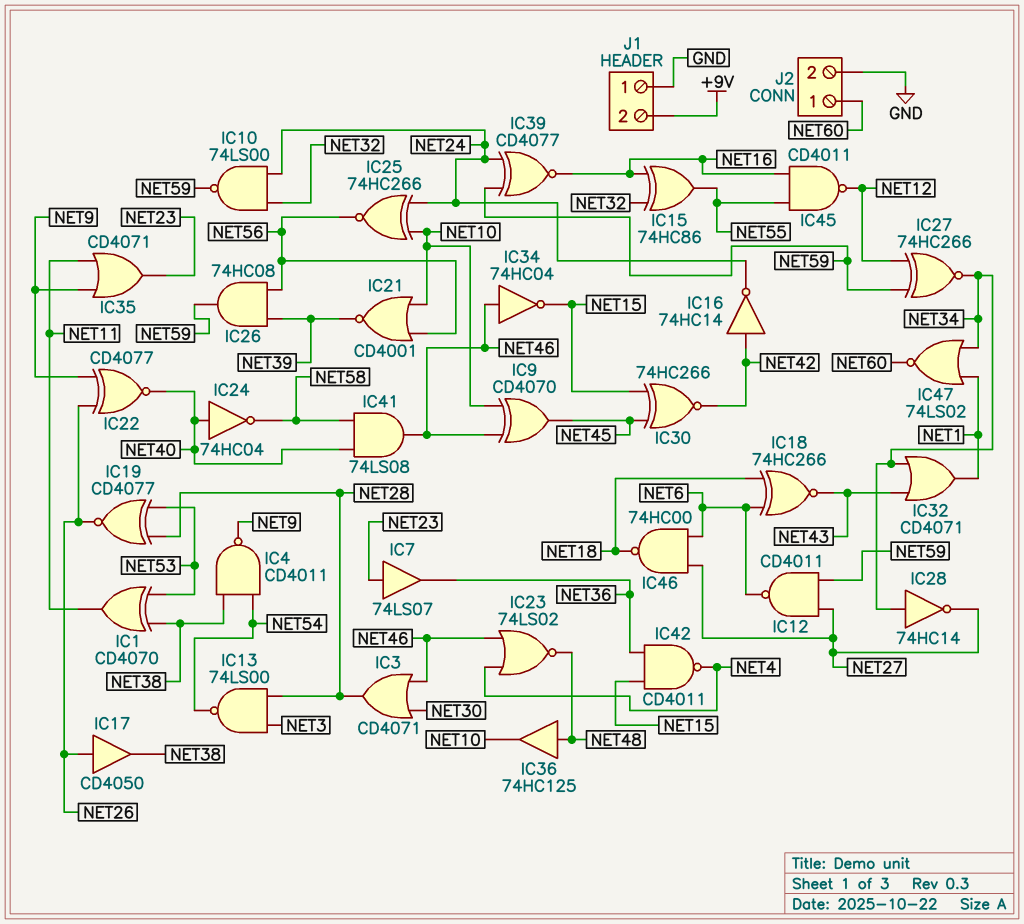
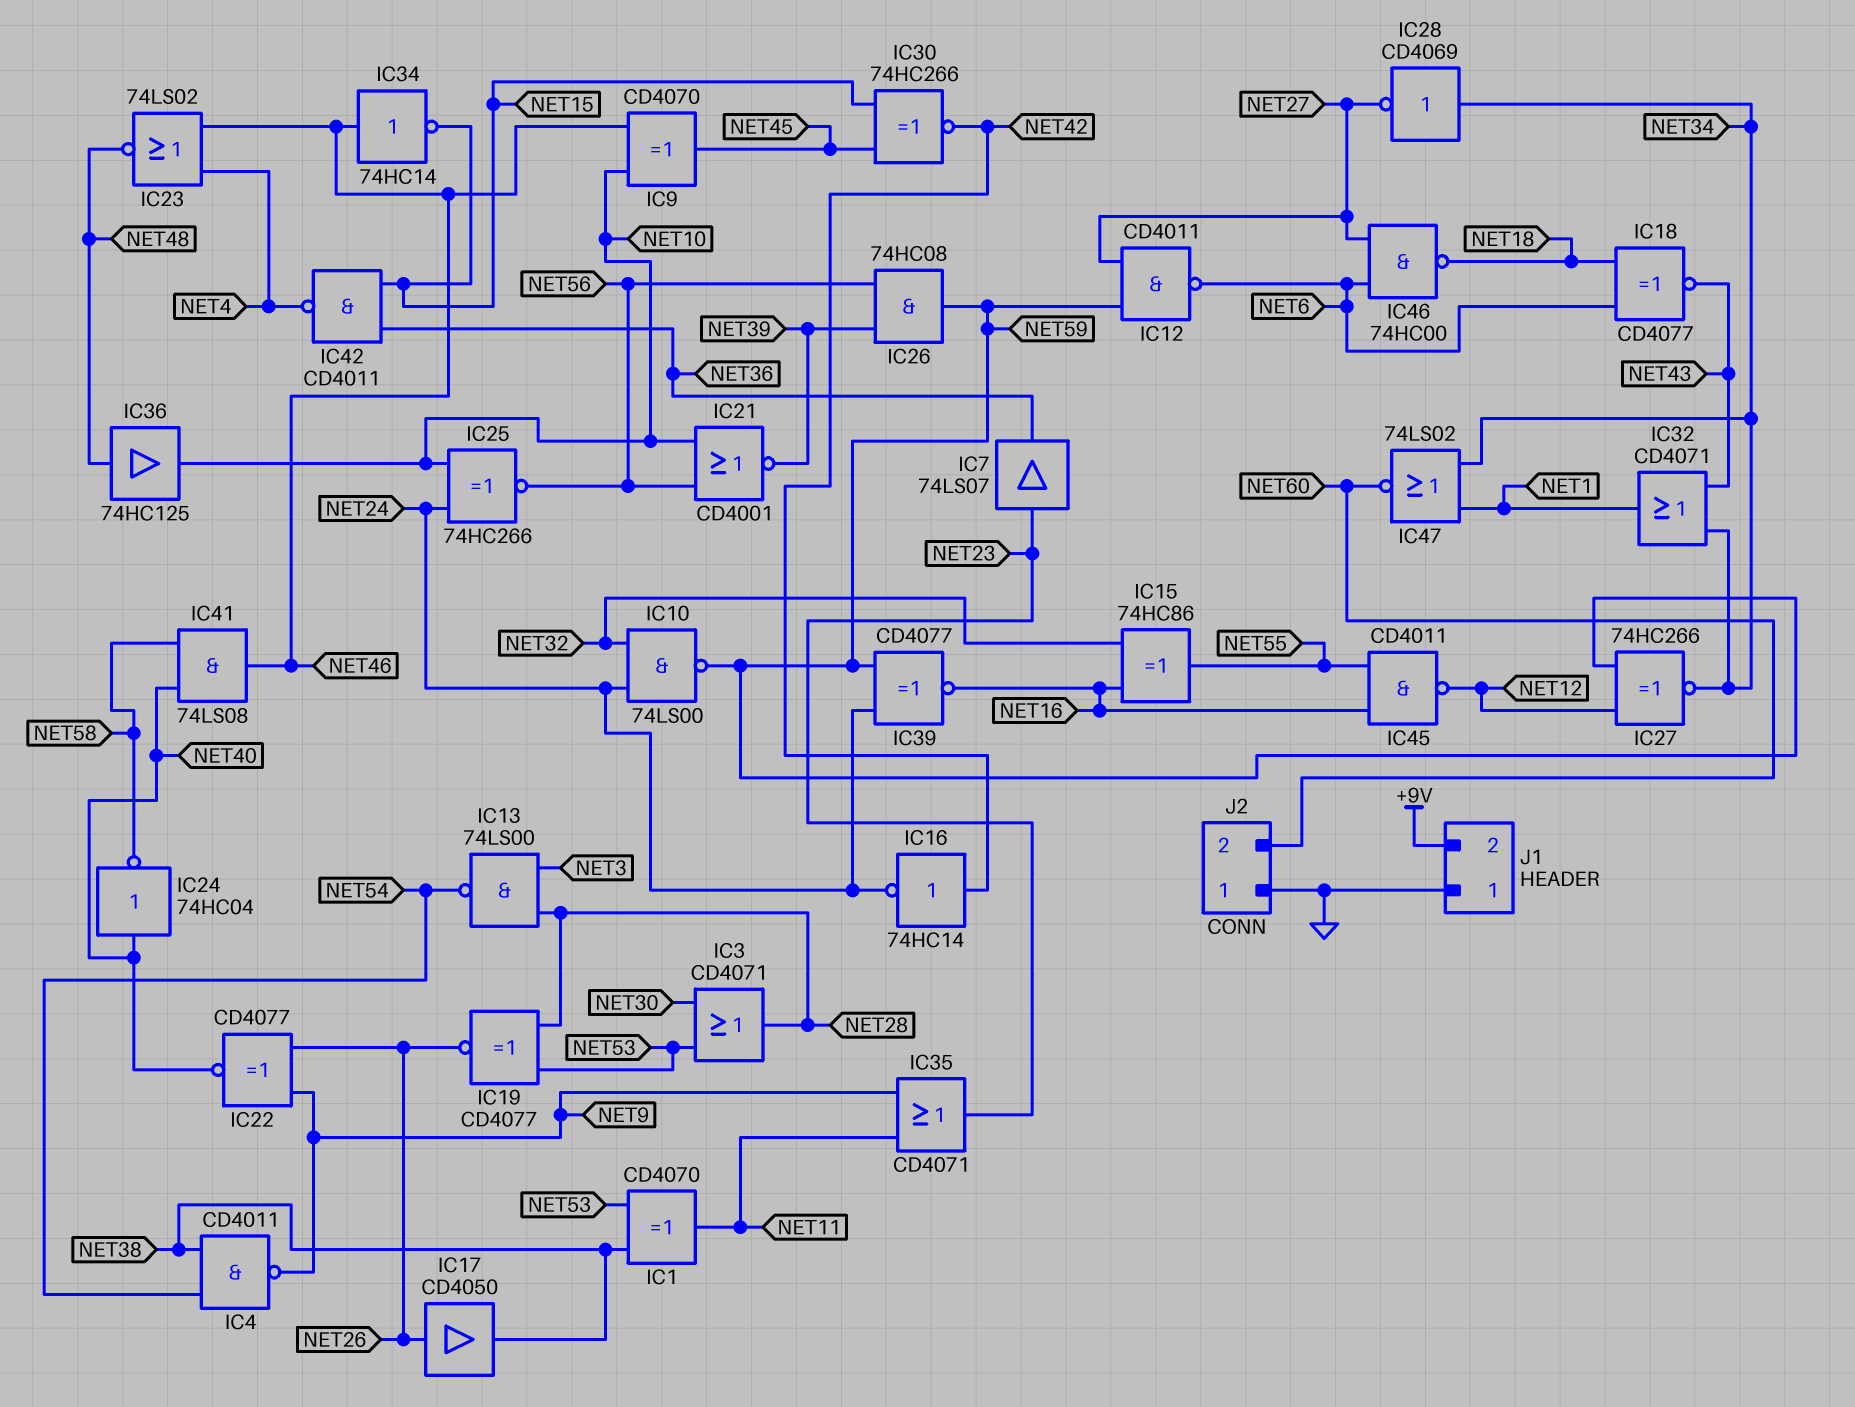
IC3: OR CD4071 (in NET30, in NET46, out NET28) -> OR CD4071 (in NET30, in NET53, out NET28)
IC18: XNOR 74HC266 (in NET6, in NET18, out NET43) -> XNOR CD4077 (in NET6, in NET18, out NET43)
IC28: NOT 74HC14 (in NET34, out NET27) -> NOT CD4069 (in NET34, out NET27)
IC34: NOT 74HC04 (in NET46, out NET15) -> NOT 74HC14 (in NET46, out NET15)
J2 pin 1: NET60 -> GND
J2 pin 2: GND -> NET60

